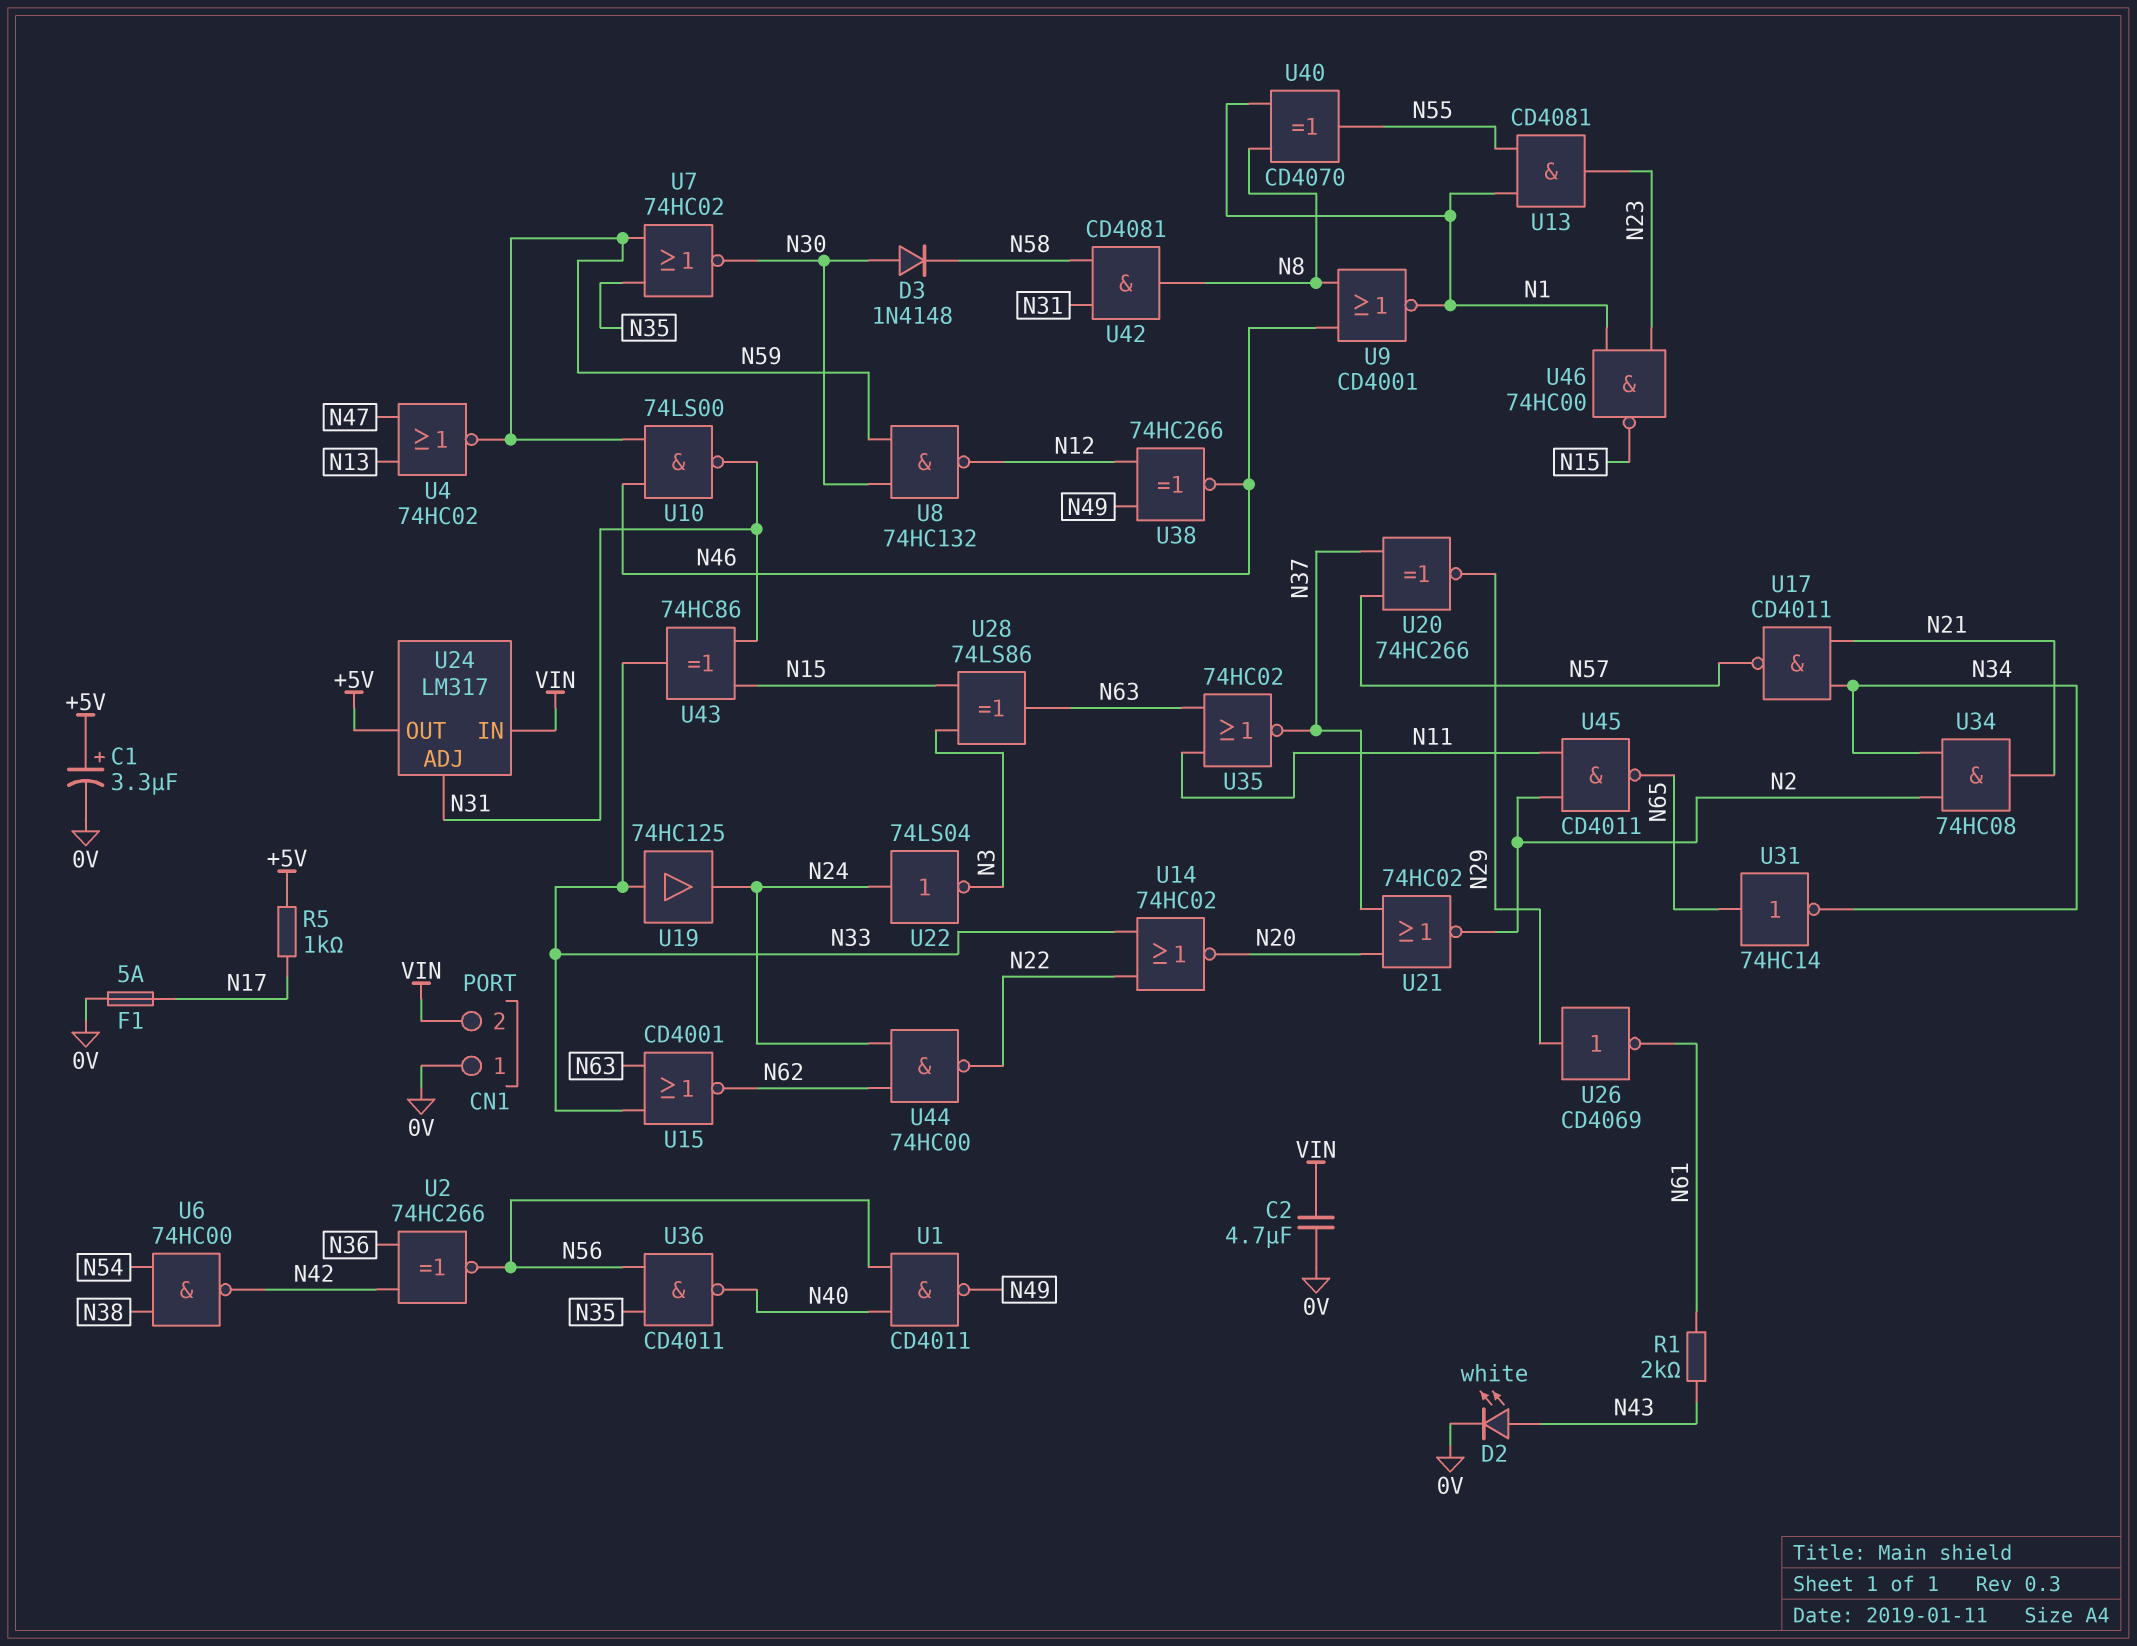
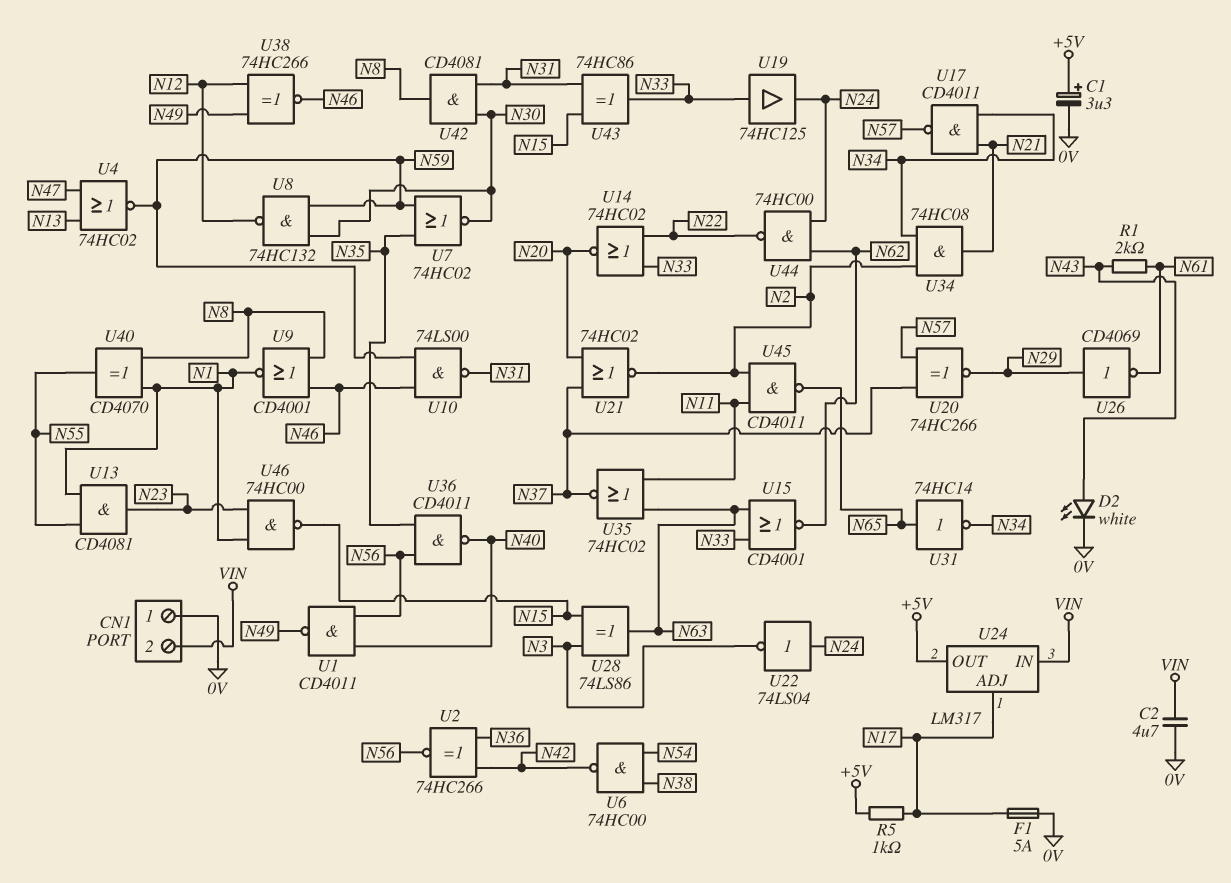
D3: diode 1N4148 (A N30, K N58) -> none
U24 pin ADJ: N31 -> N17
U42: AND CD4081 (in N31, in N58, out N8) -> AND CD4081 (in N30, in N31, out N8)

